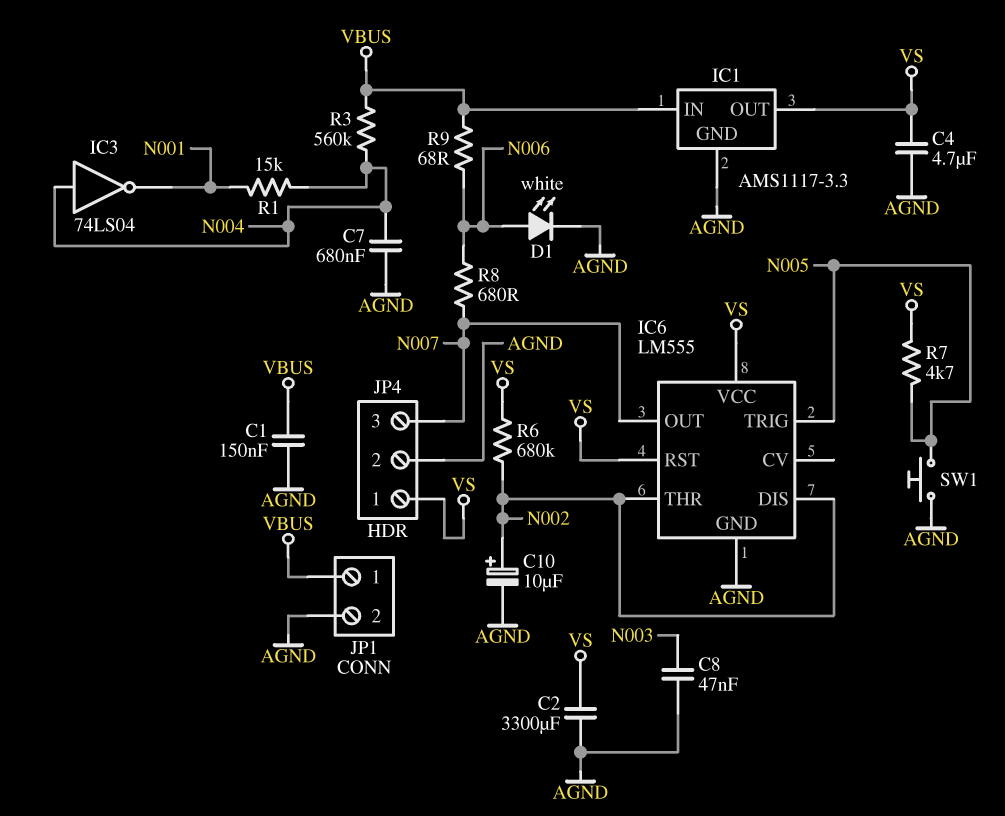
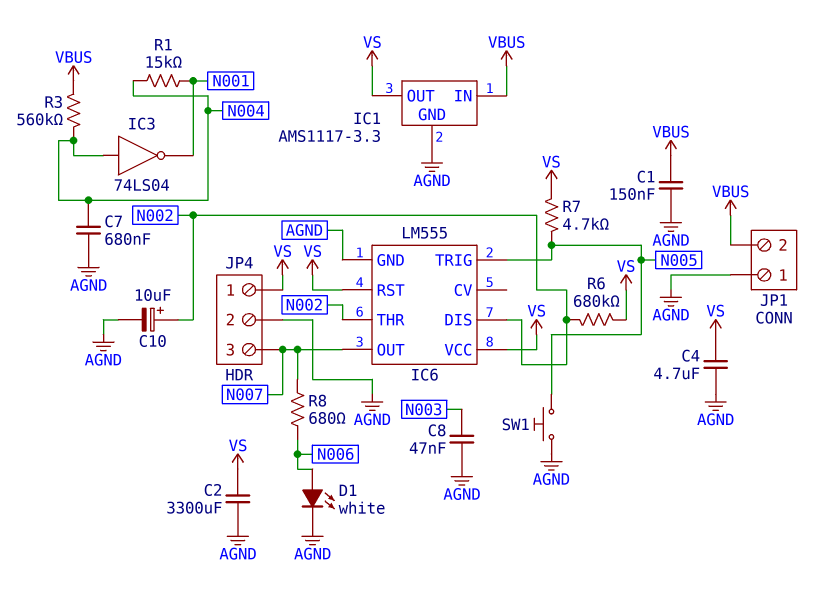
JP1 pin 1: VBUS -> AGND
JP1 pin 2: AGND -> VBUS
R9: 68 (N006, VBUS) -> none

